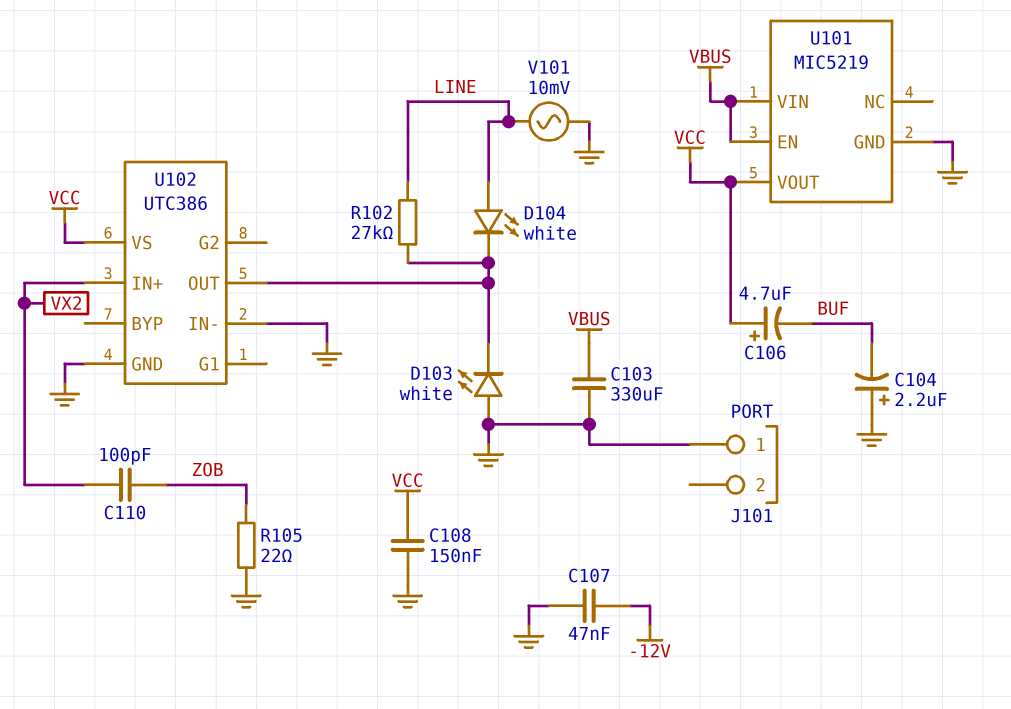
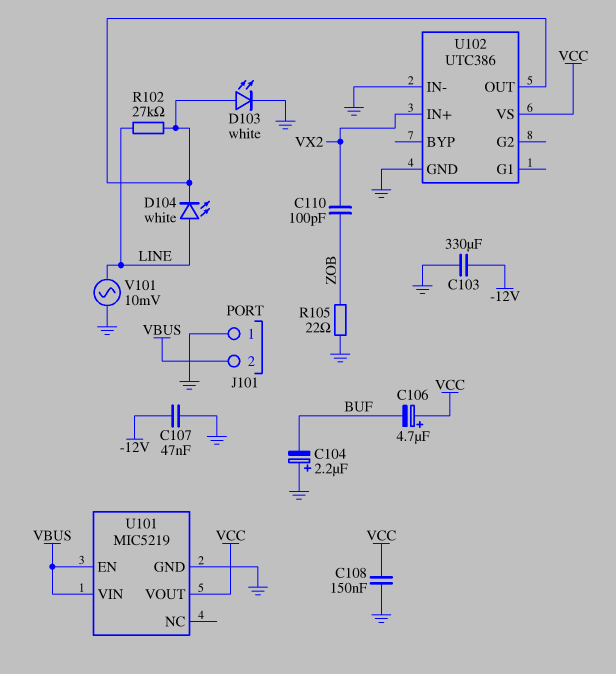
C103: 330uF (GND, VBUS) -> 330uF (-12V, GND)
D103: LED white (A GND, K U102/OUT) -> LED white (A U102/OUT, K GND)
J101 pin 2: none -> VBUS

